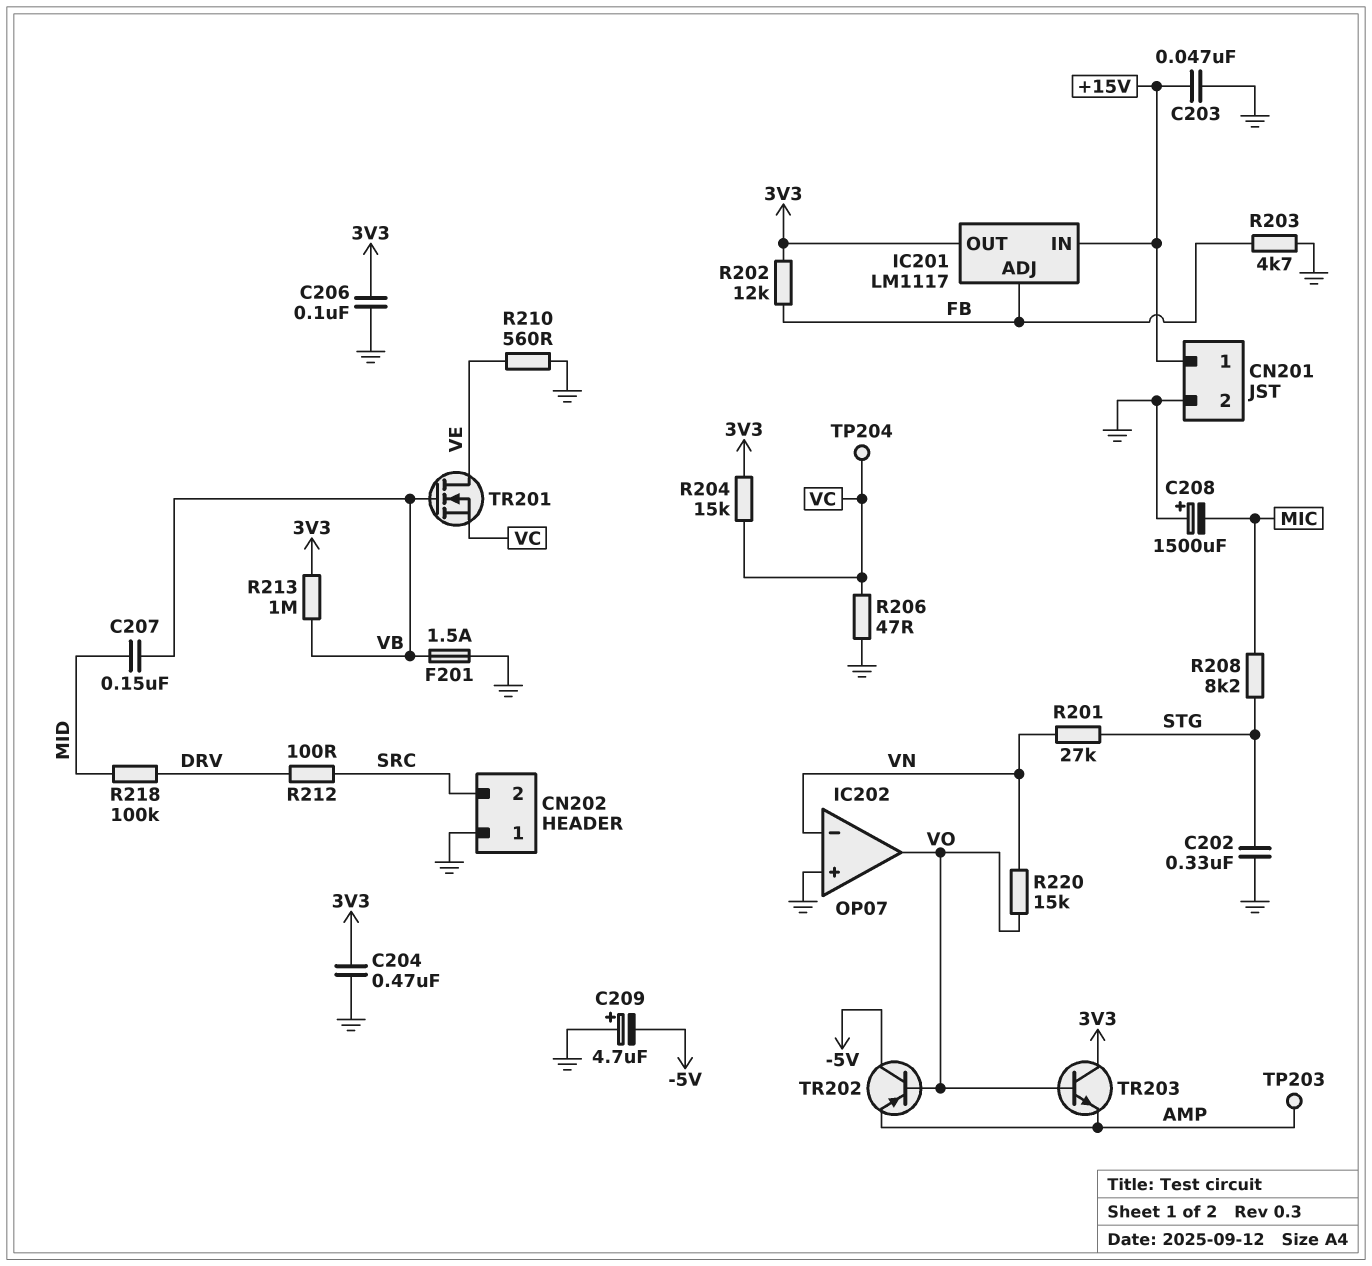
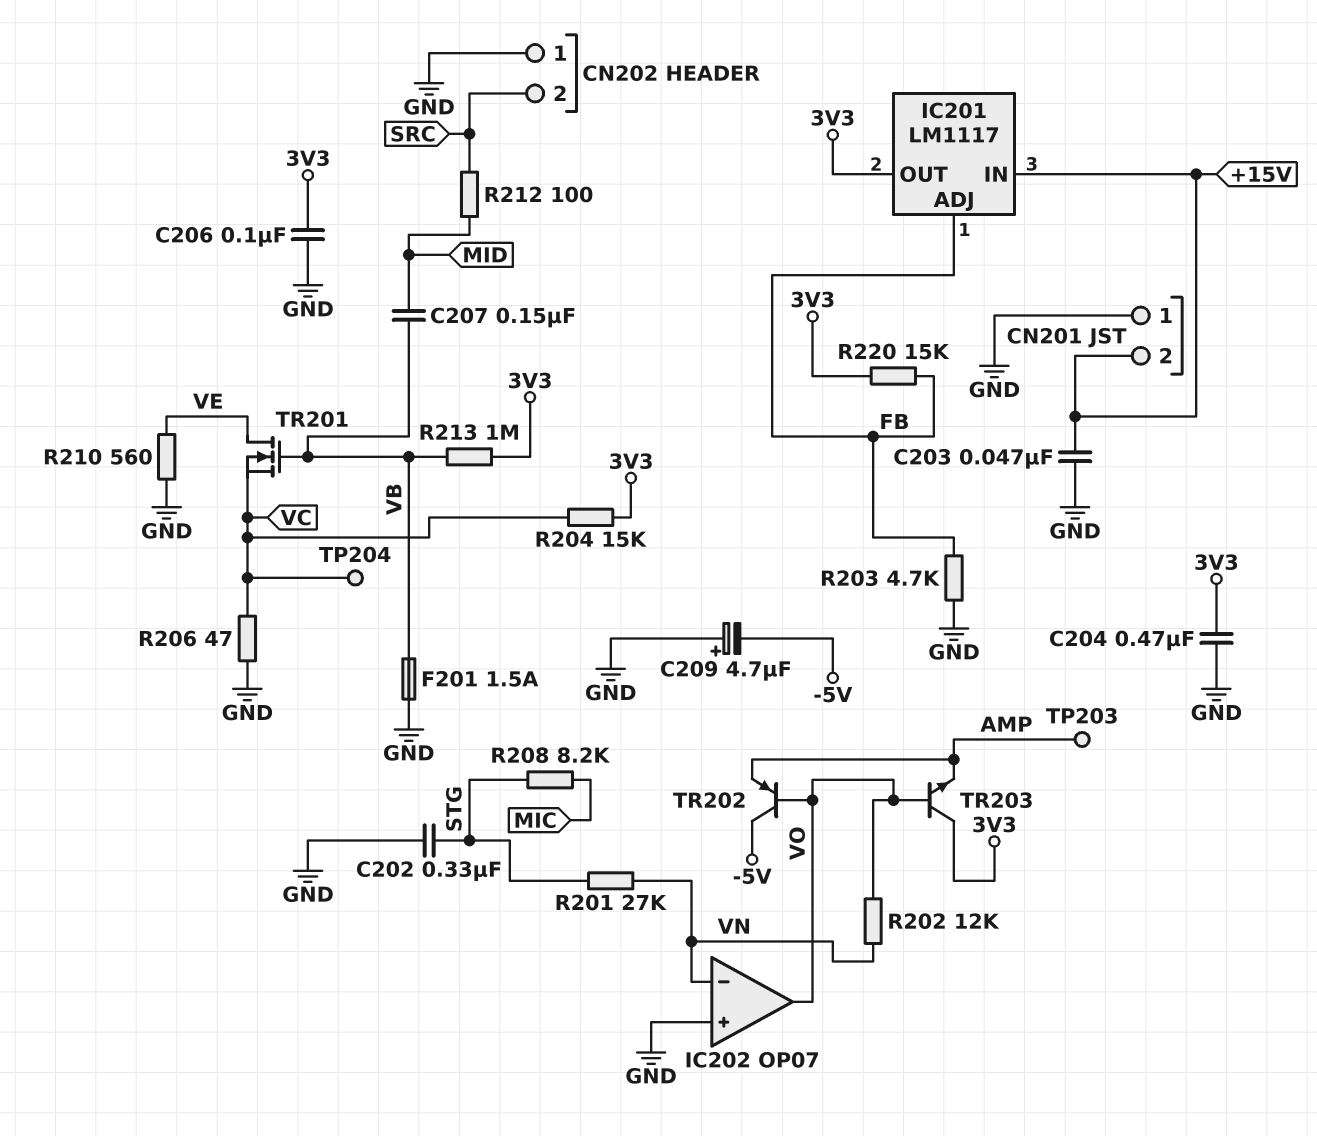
C208: 1500uF (plus GND, minus MIC) -> none
CN201 pin 1: +15V -> GND
CN201 pin 2: GND -> +15V
R202: 12k (3V3, FB) -> 12k (VN, VO)
R212: 100 (DRV, SRC) -> 100 (MID, SRC)
R218: 100k (DRV, MID) -> none
R220: 15k (VN, VO) -> 15k (3V3, FB)

